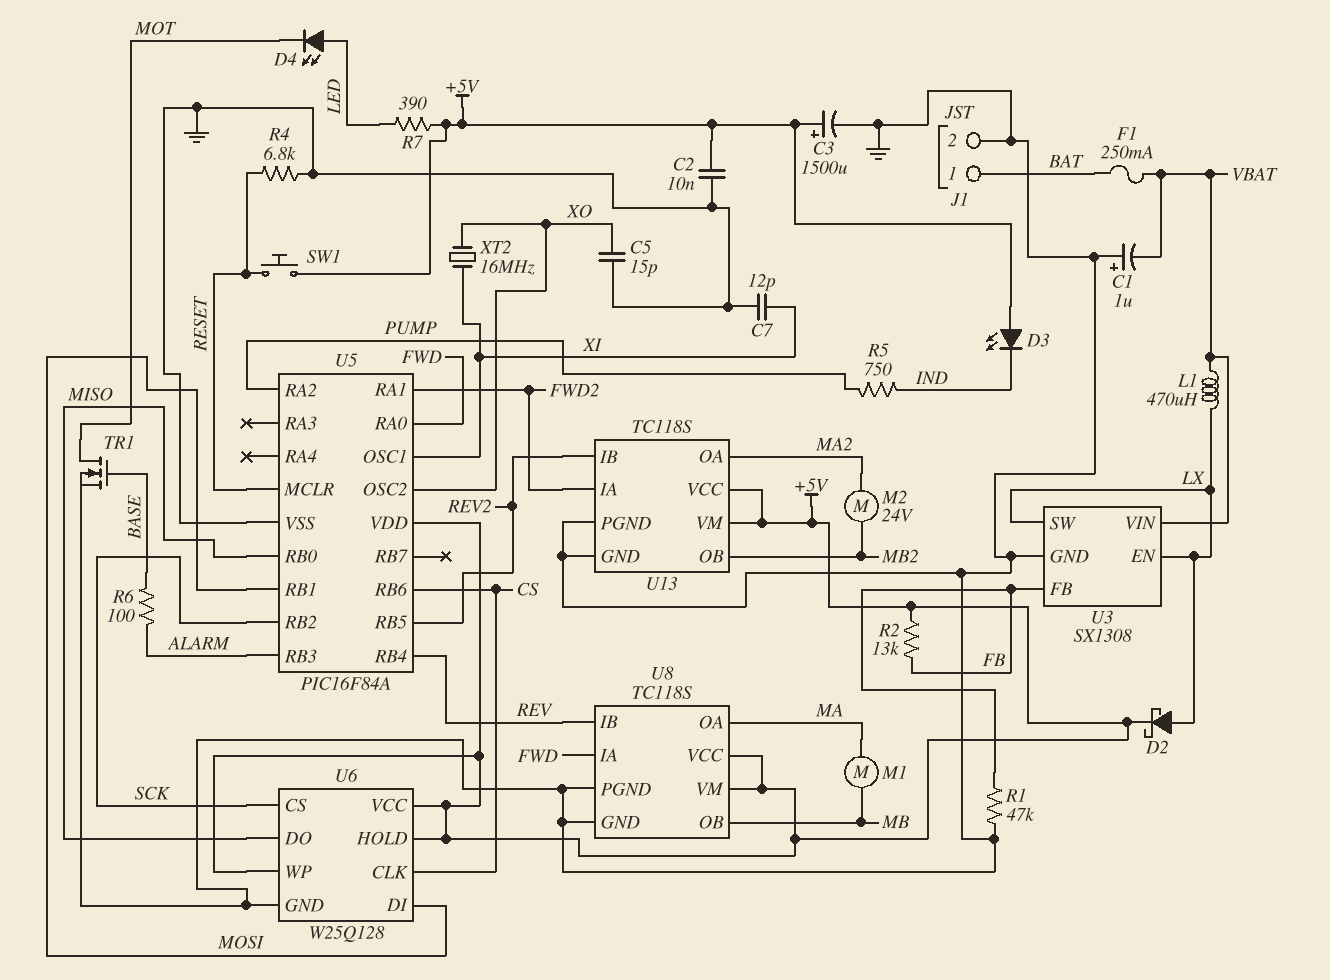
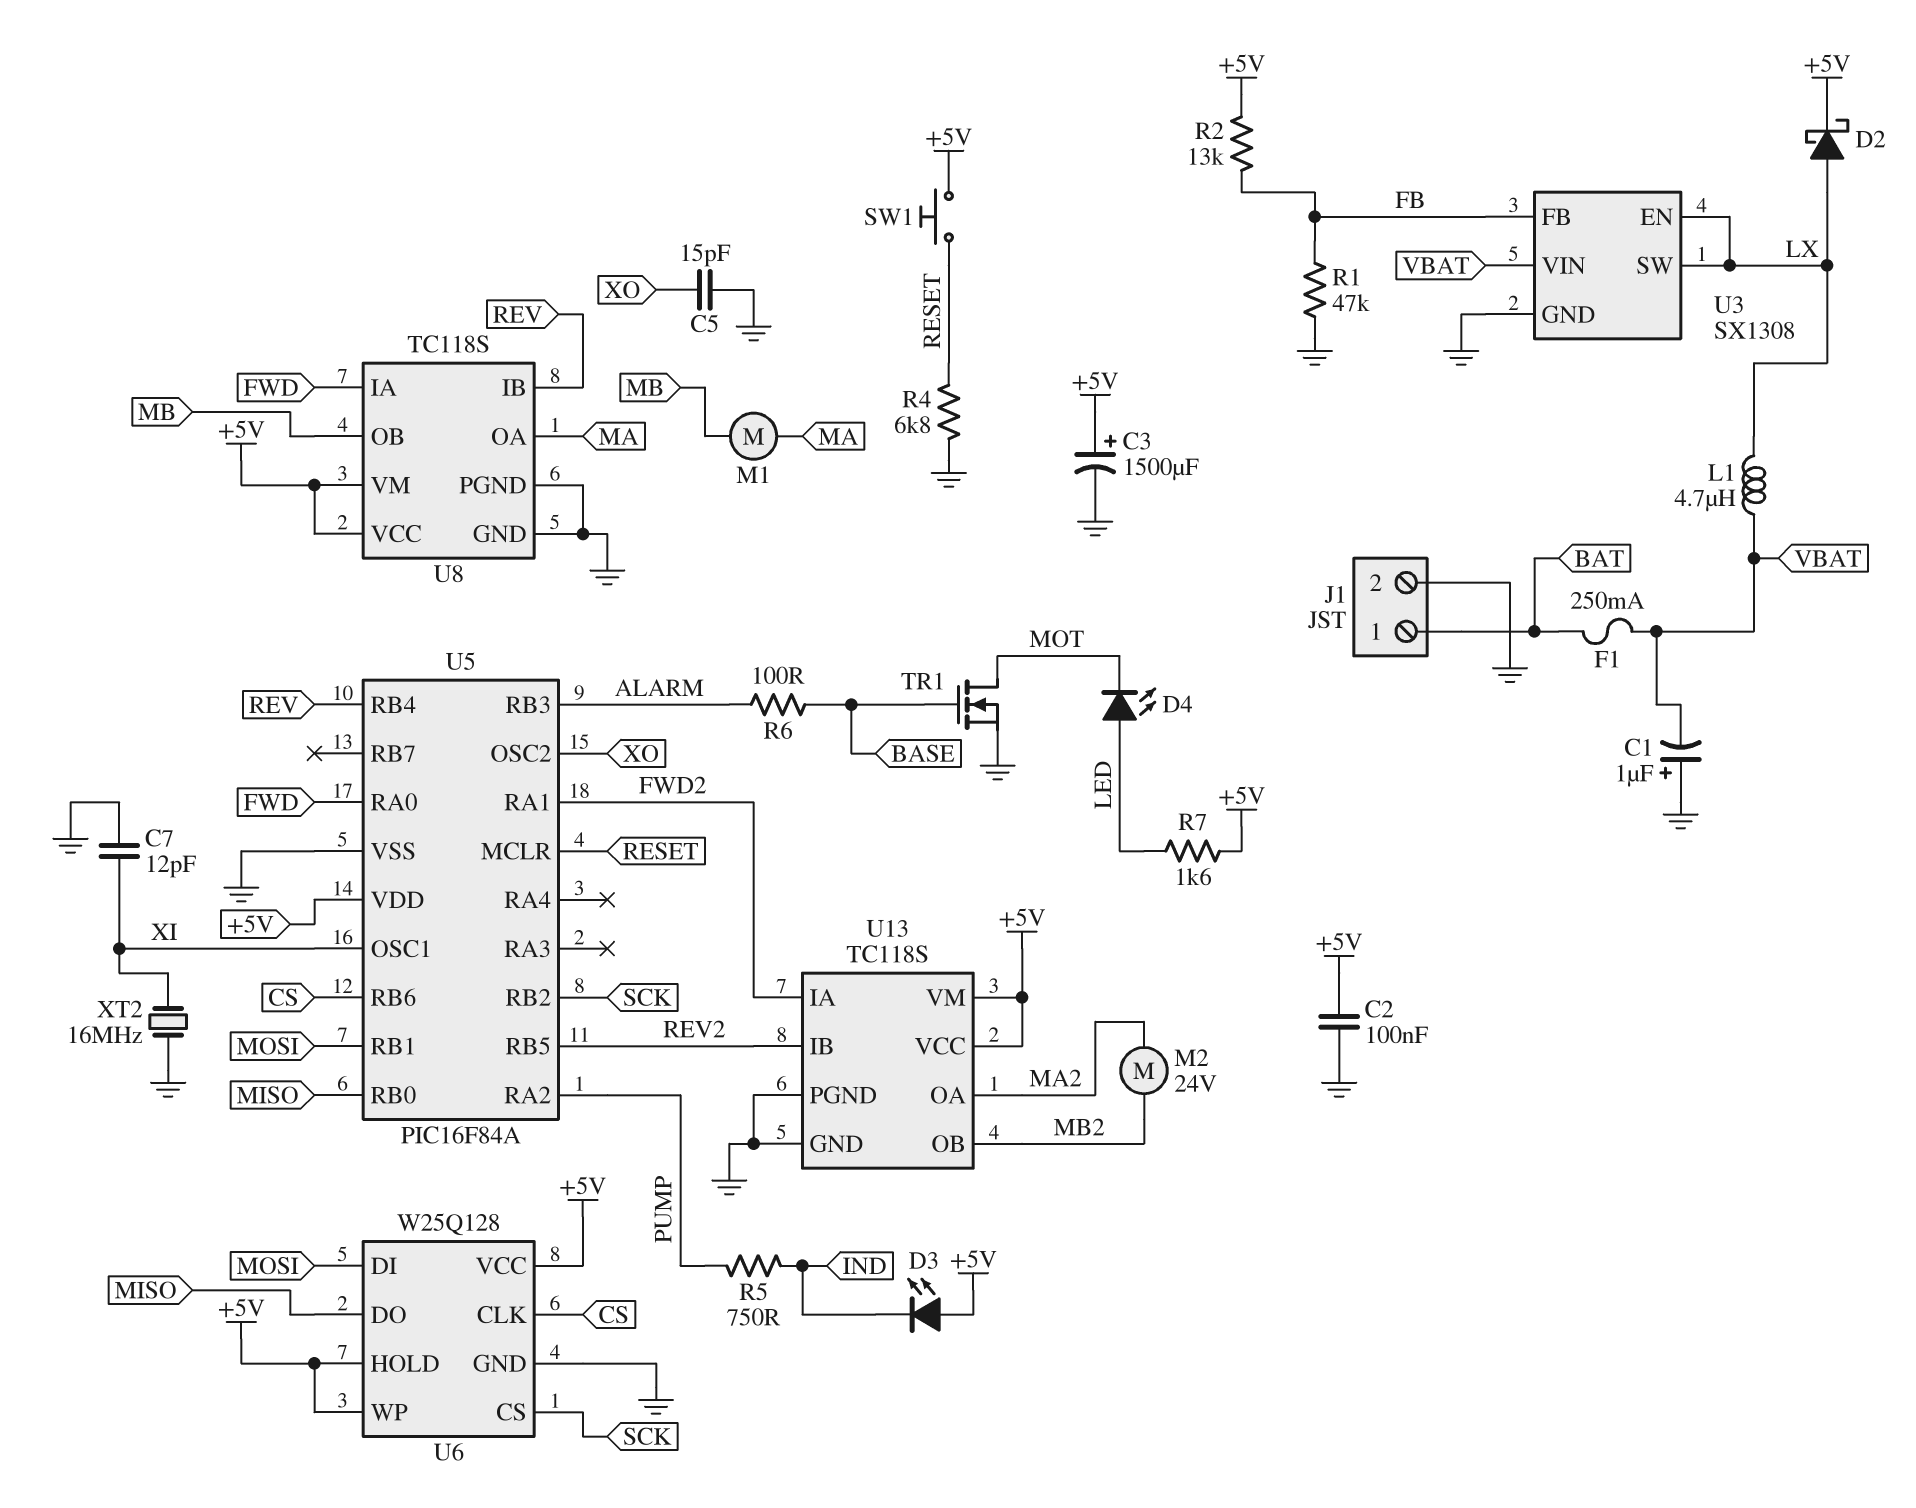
C2: 10nF (+5V, GND) -> 100nF (+5V, GND)
L1: 470uH (LX, VBAT) -> 4.7uH (LX, VBAT)
R7: 390 (+5V, LED) -> 1.6k (+5V, LED)
XT2: 16MHz (XI, XO) -> 16MHz (GND, XI)

